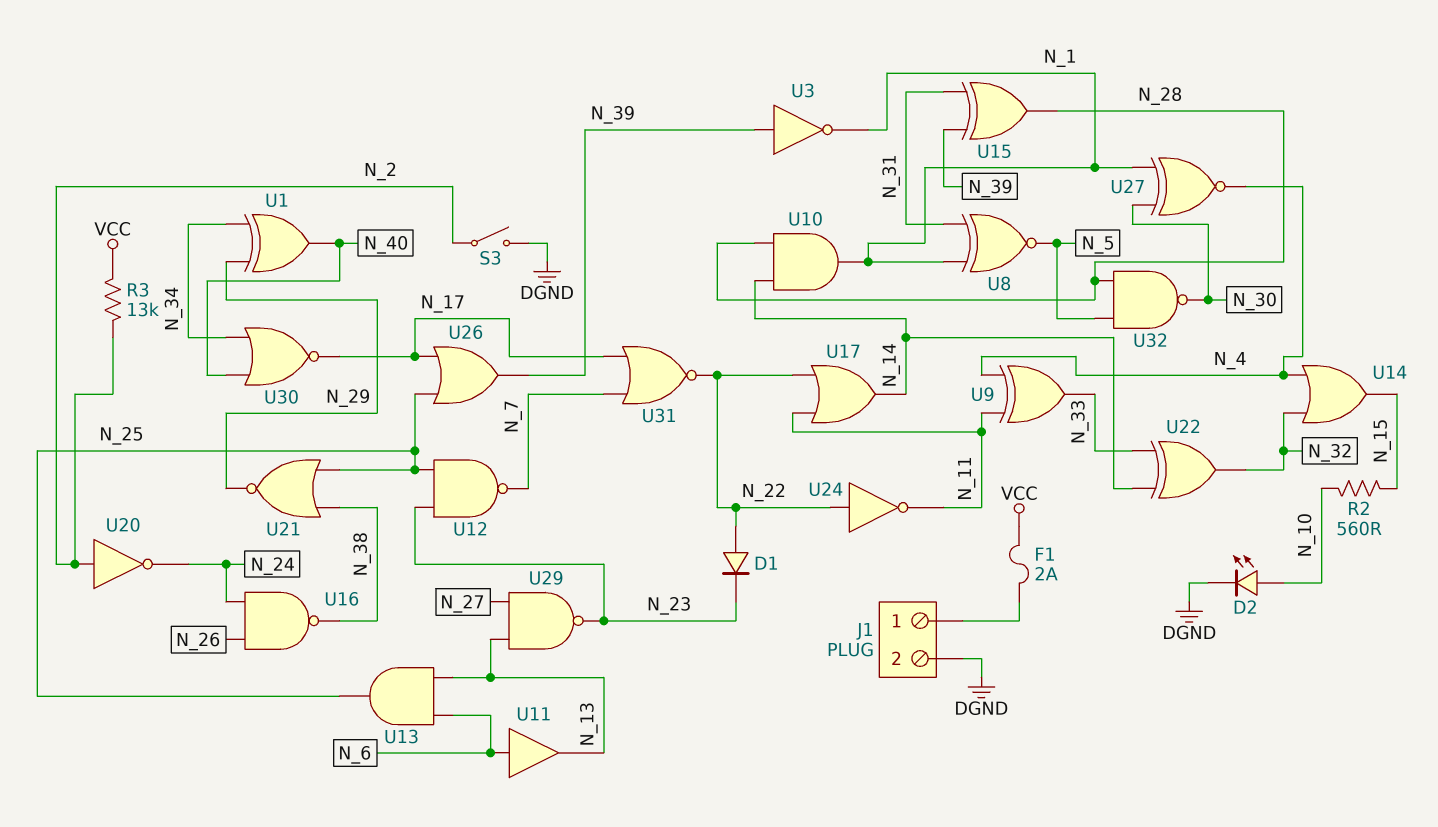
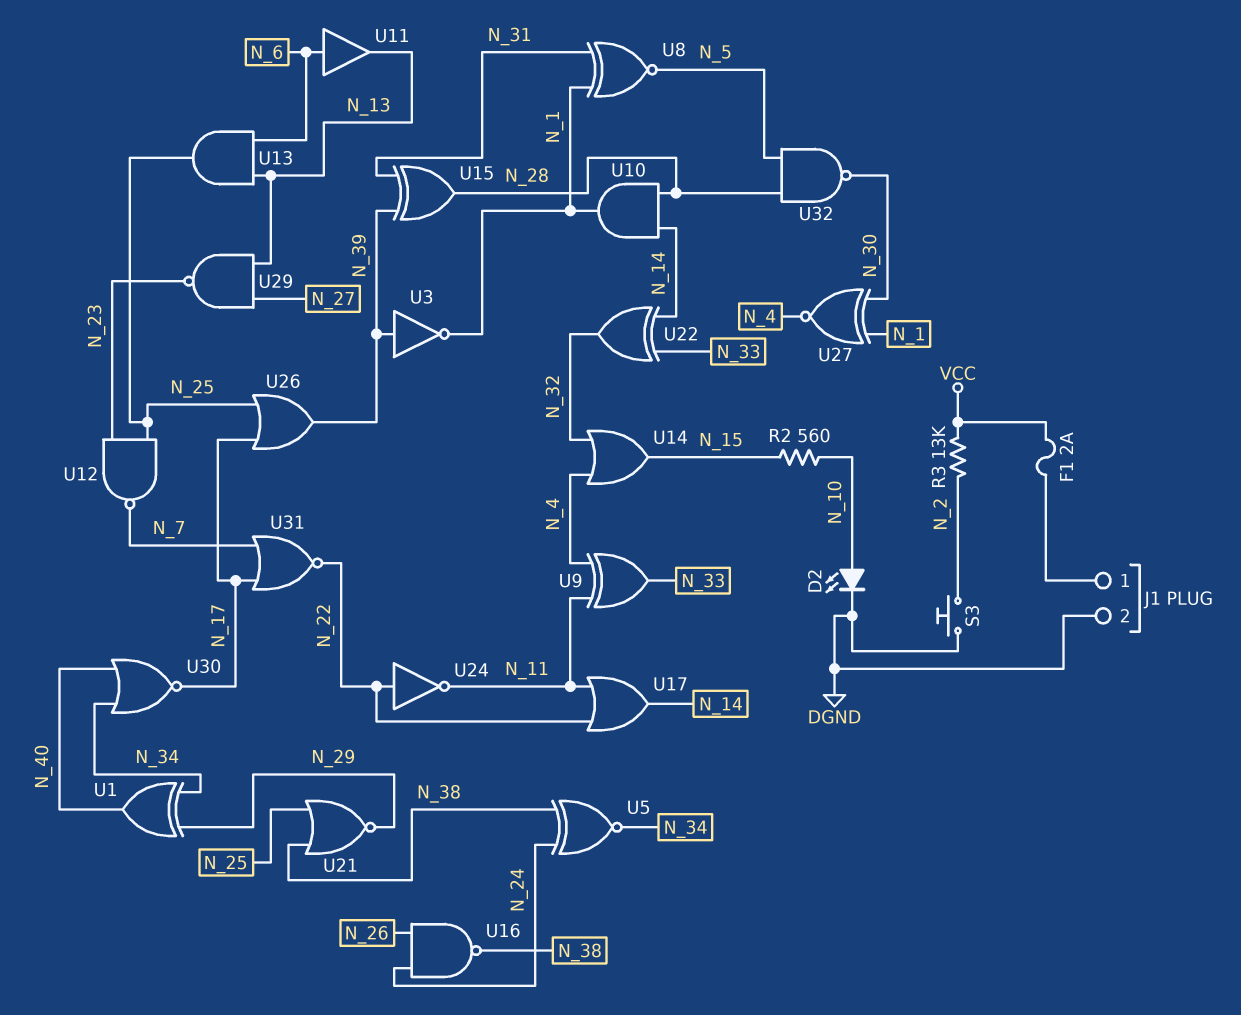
D1: diode (A N_22, K N_23) -> none
S3: switch (DGND, N_2) -> button (DGND, N_2)
U5: none -> XNOR (in N_24, in N_38, out N_34)
U20: NOT (in N_2, out N_24) -> none

